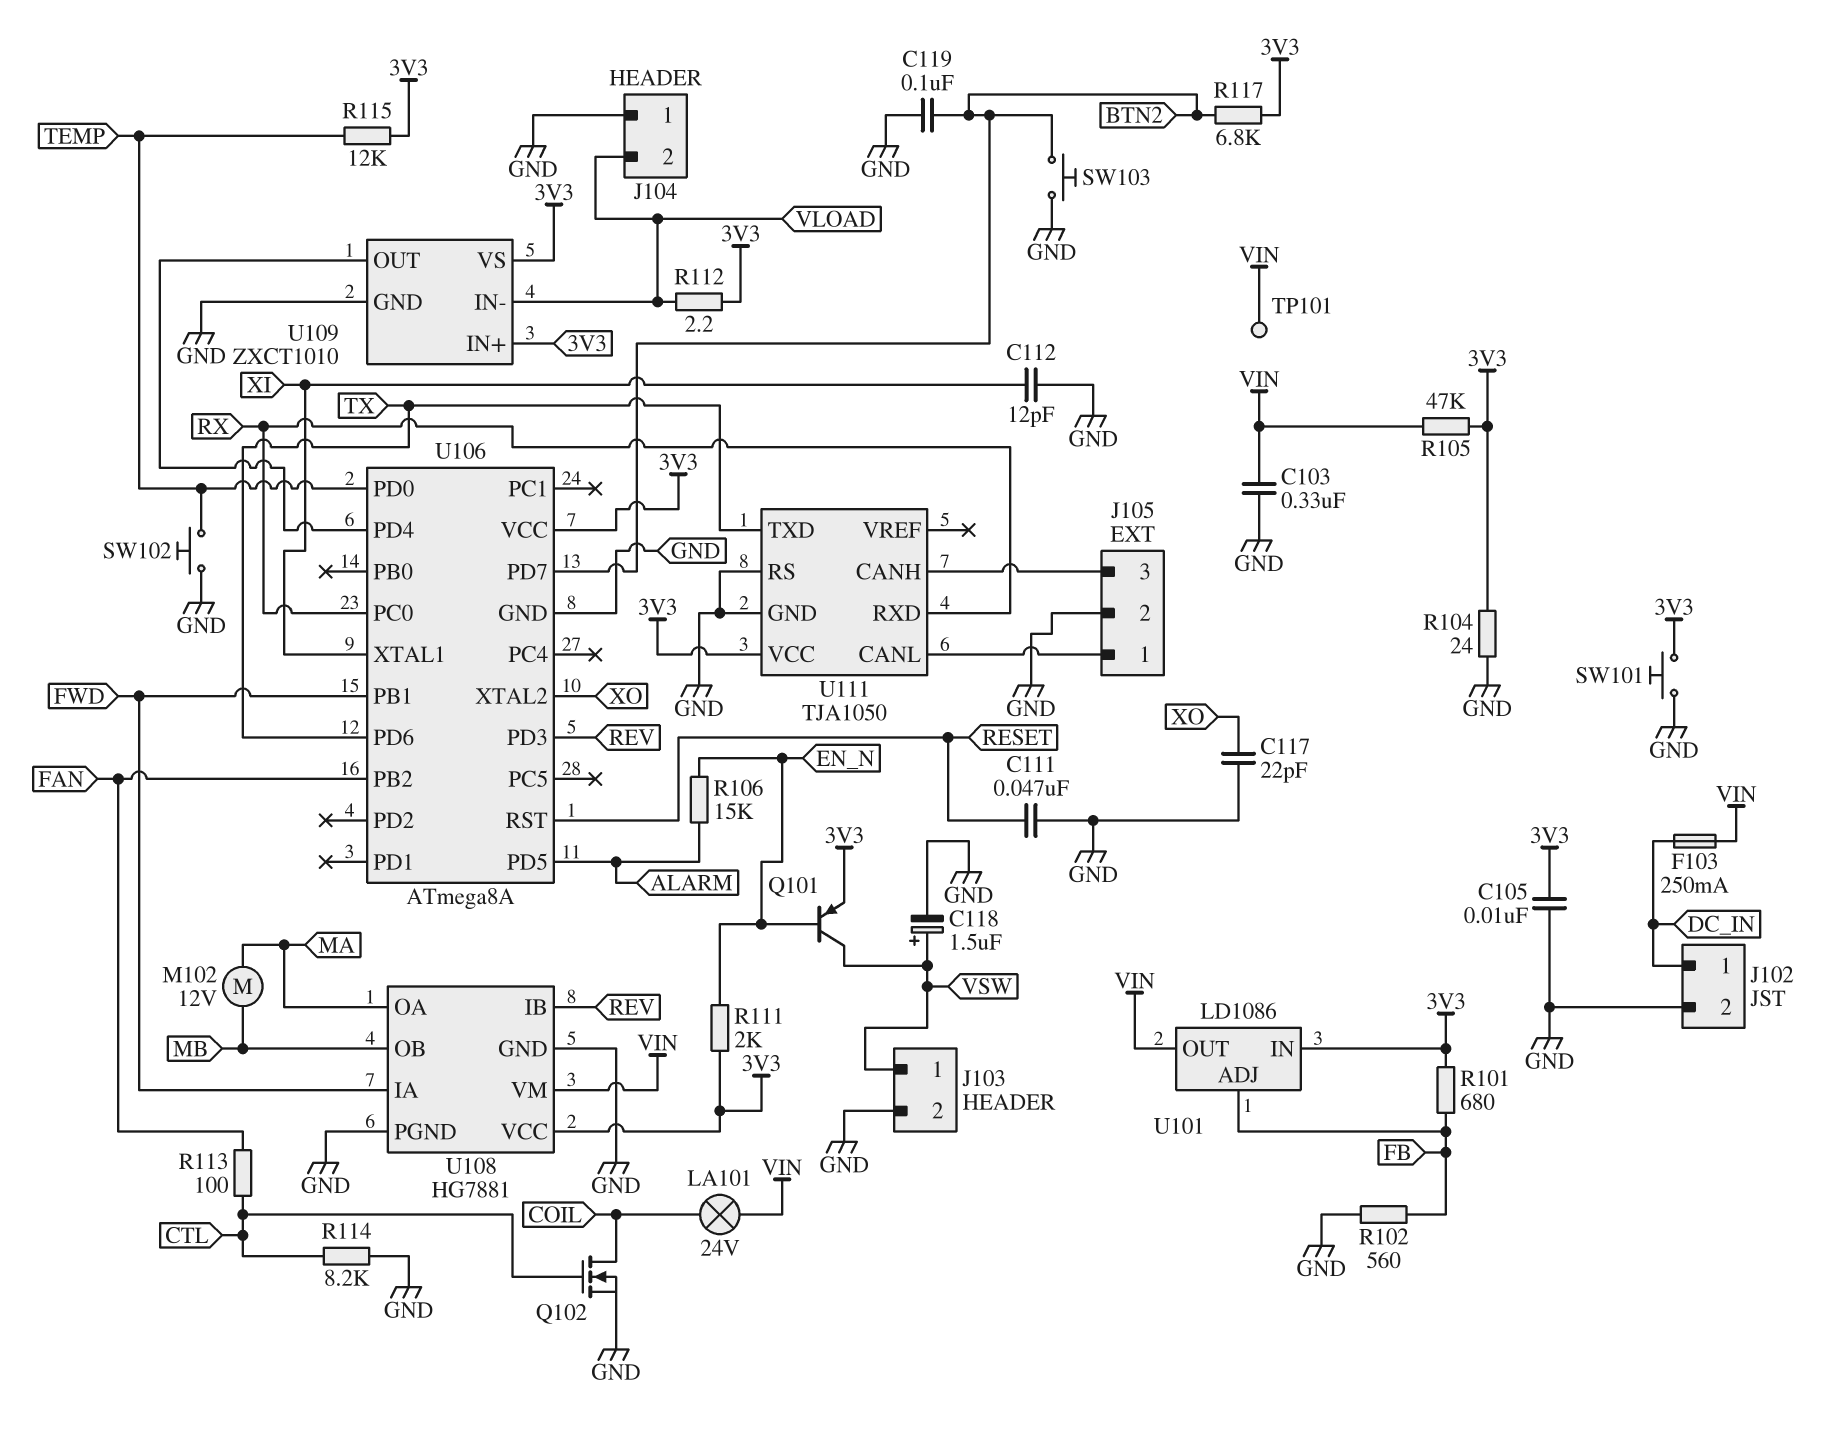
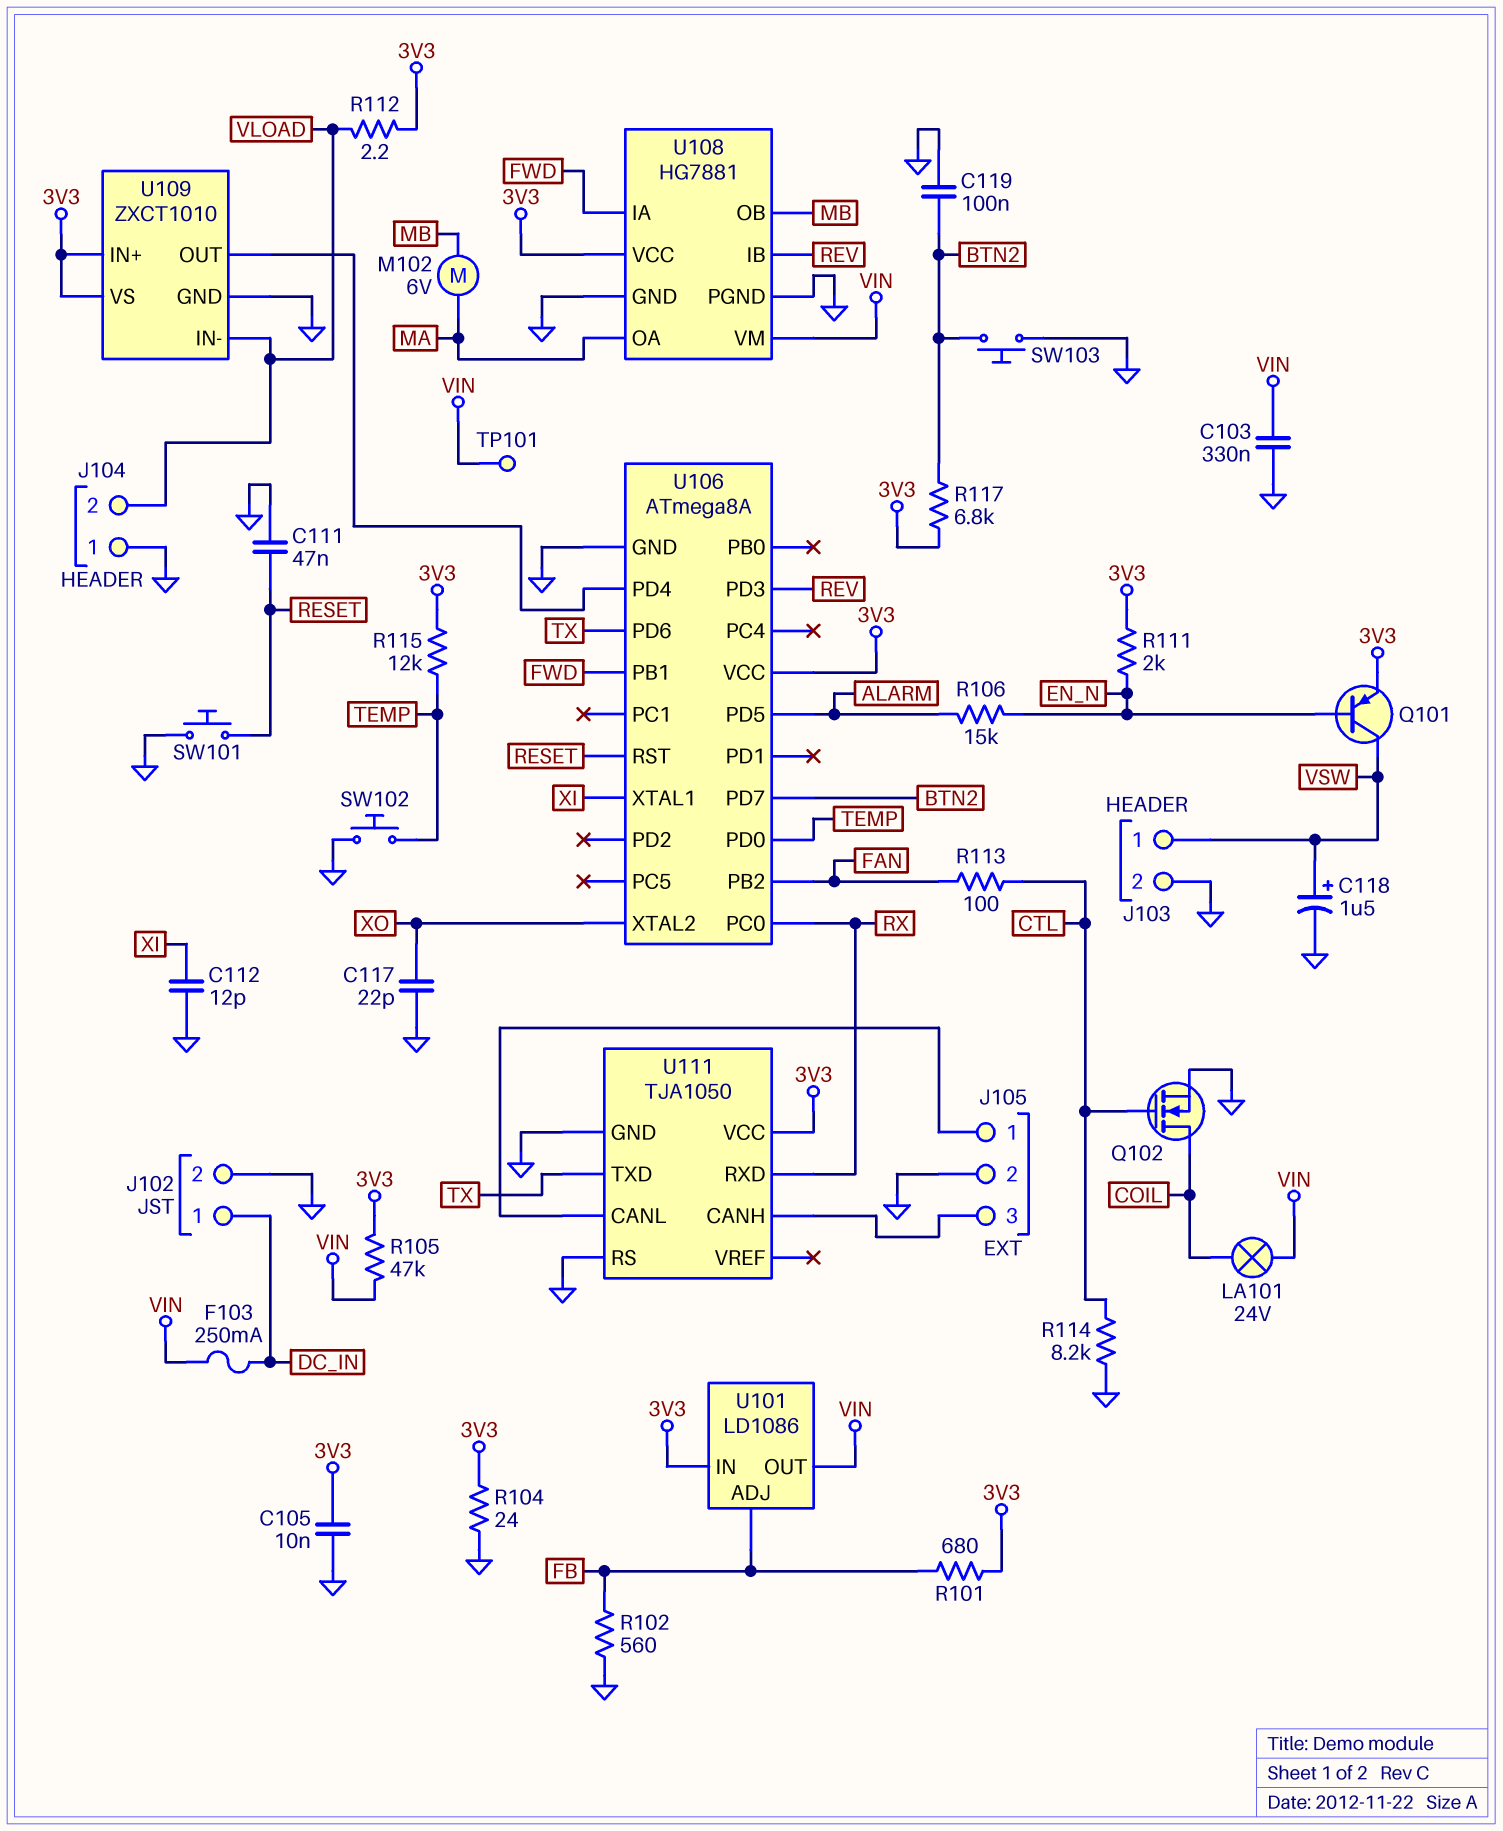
M102: motor 12V (MA, MB) -> motor 6V (MA, MB)
SW101: button (3V3, GND) -> button (GND, RESET)

